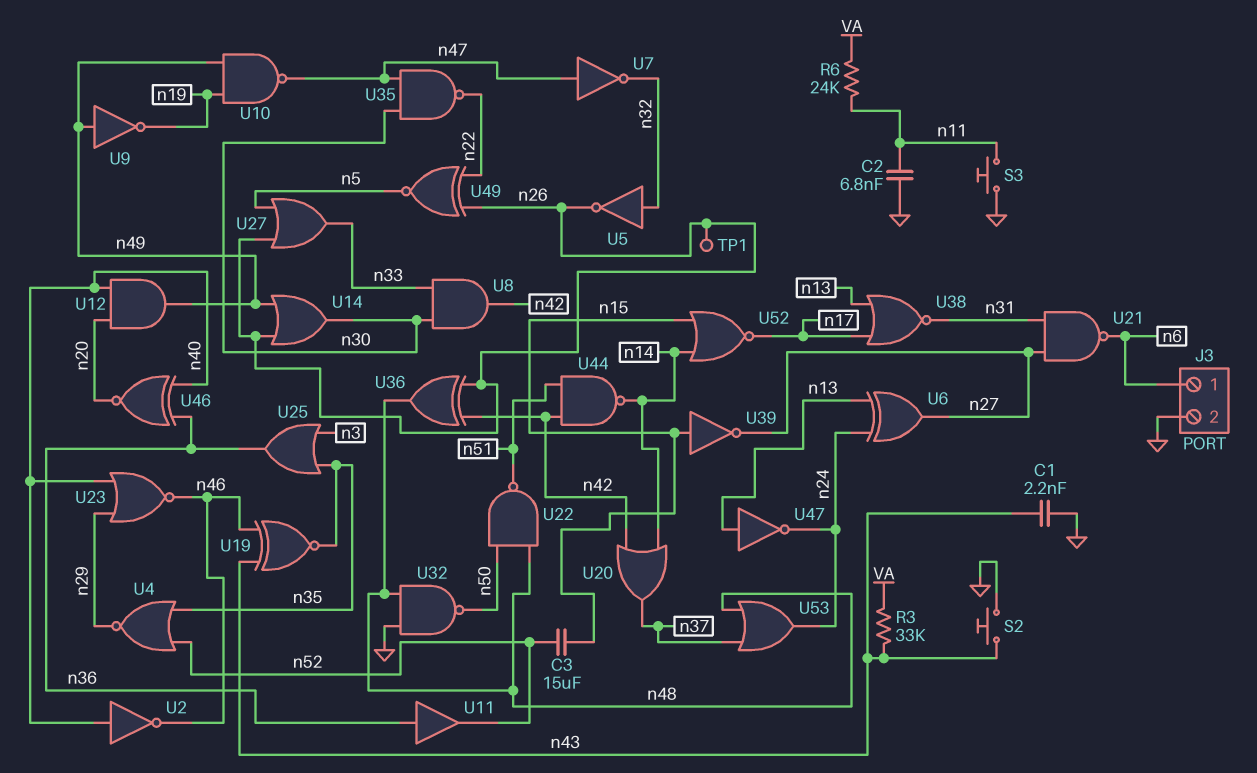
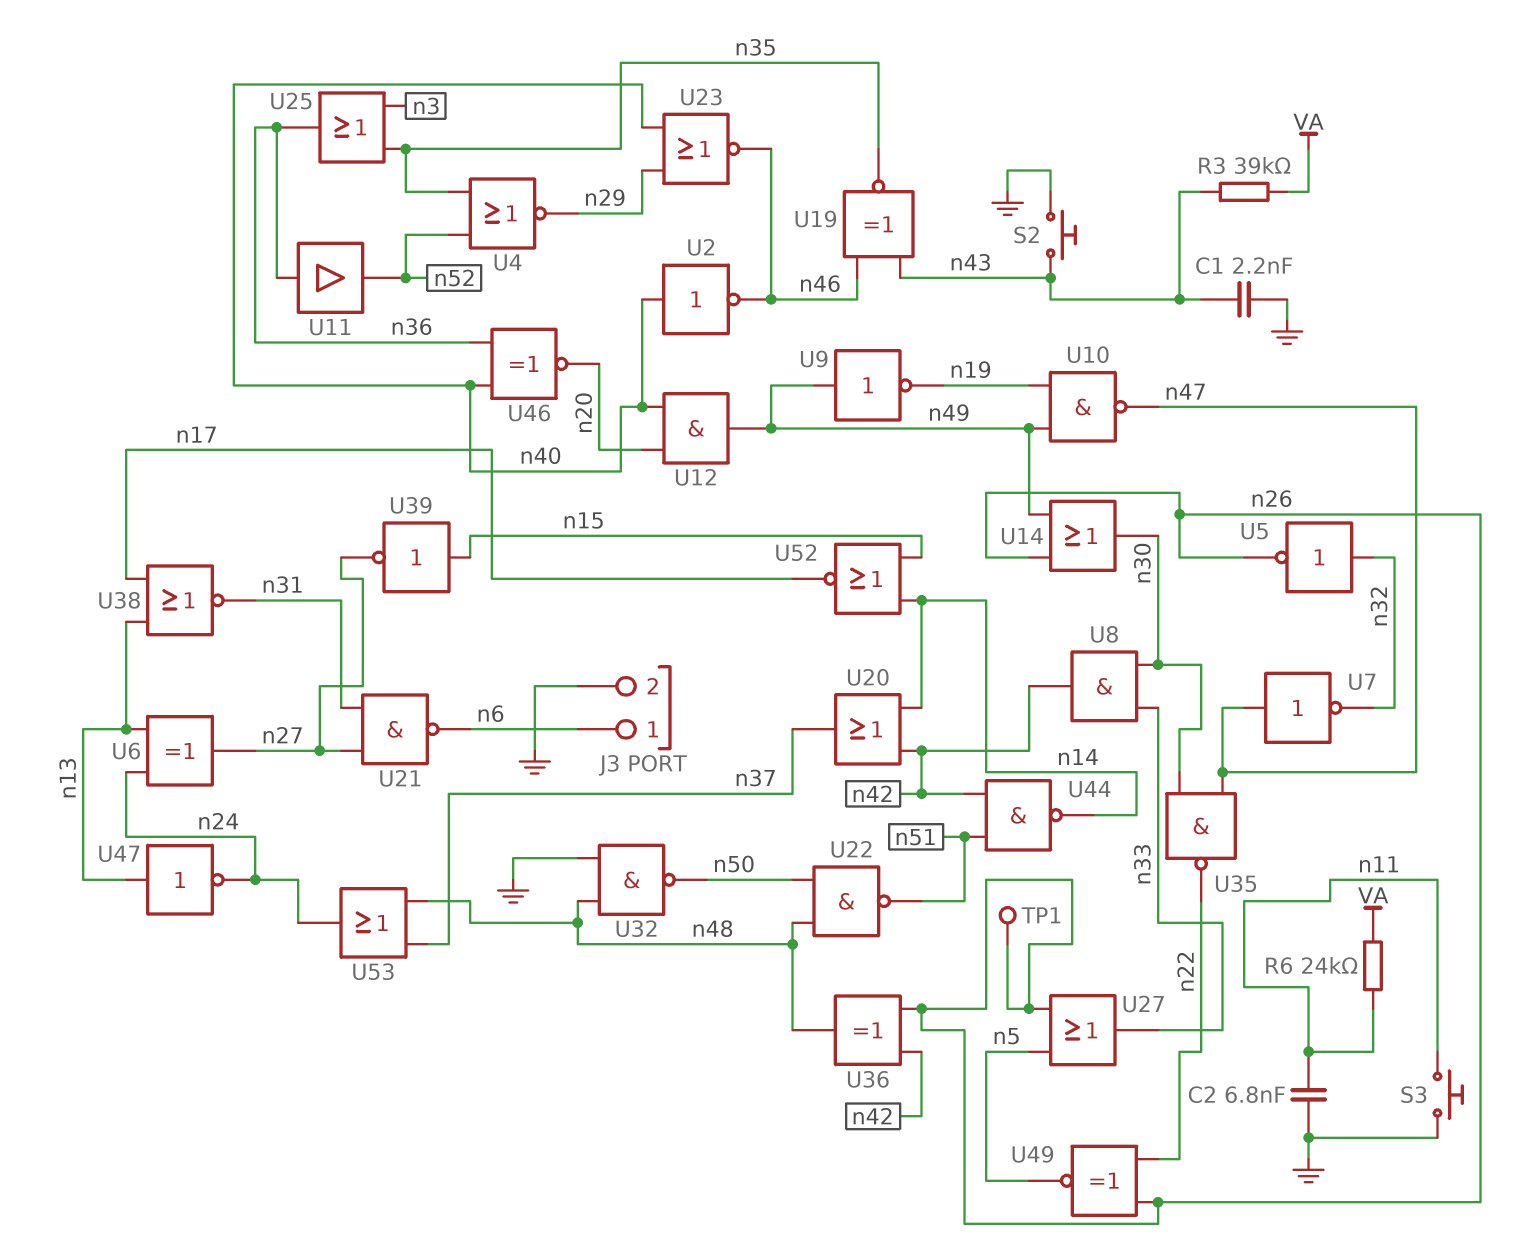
C3: 15uF (n15, n52) -> none
R3: 33k (VA, n43) -> 39k (VA, n43)

